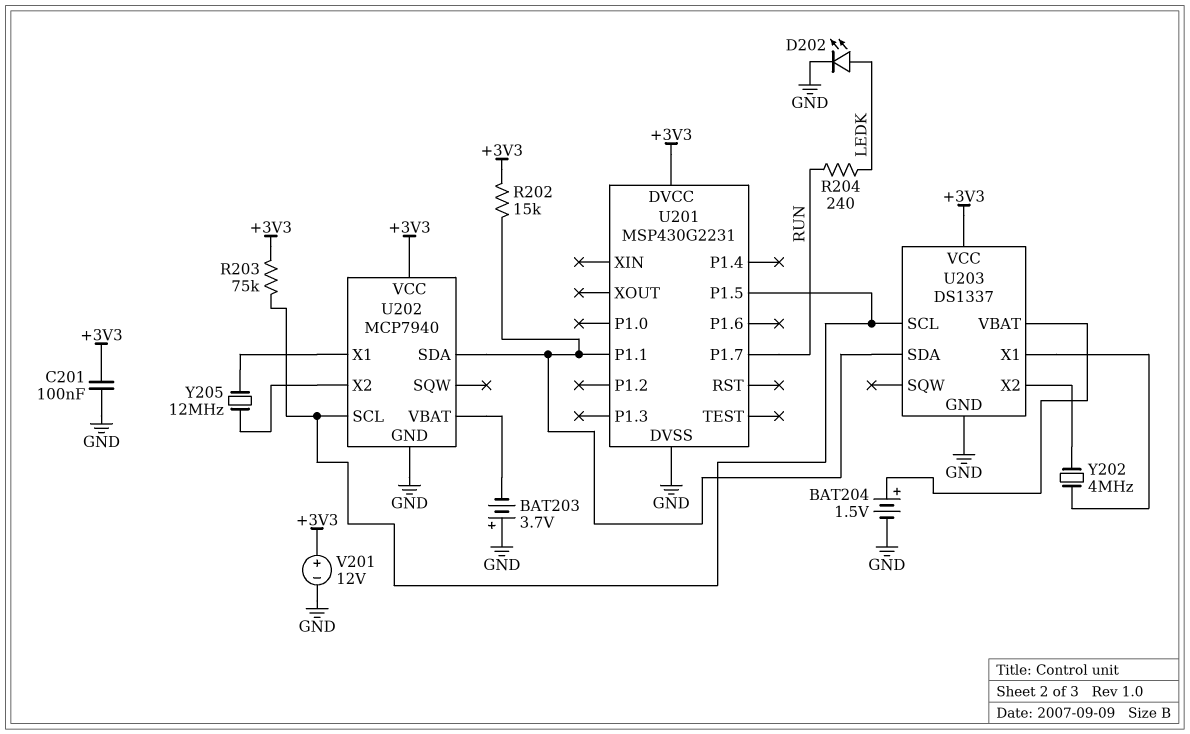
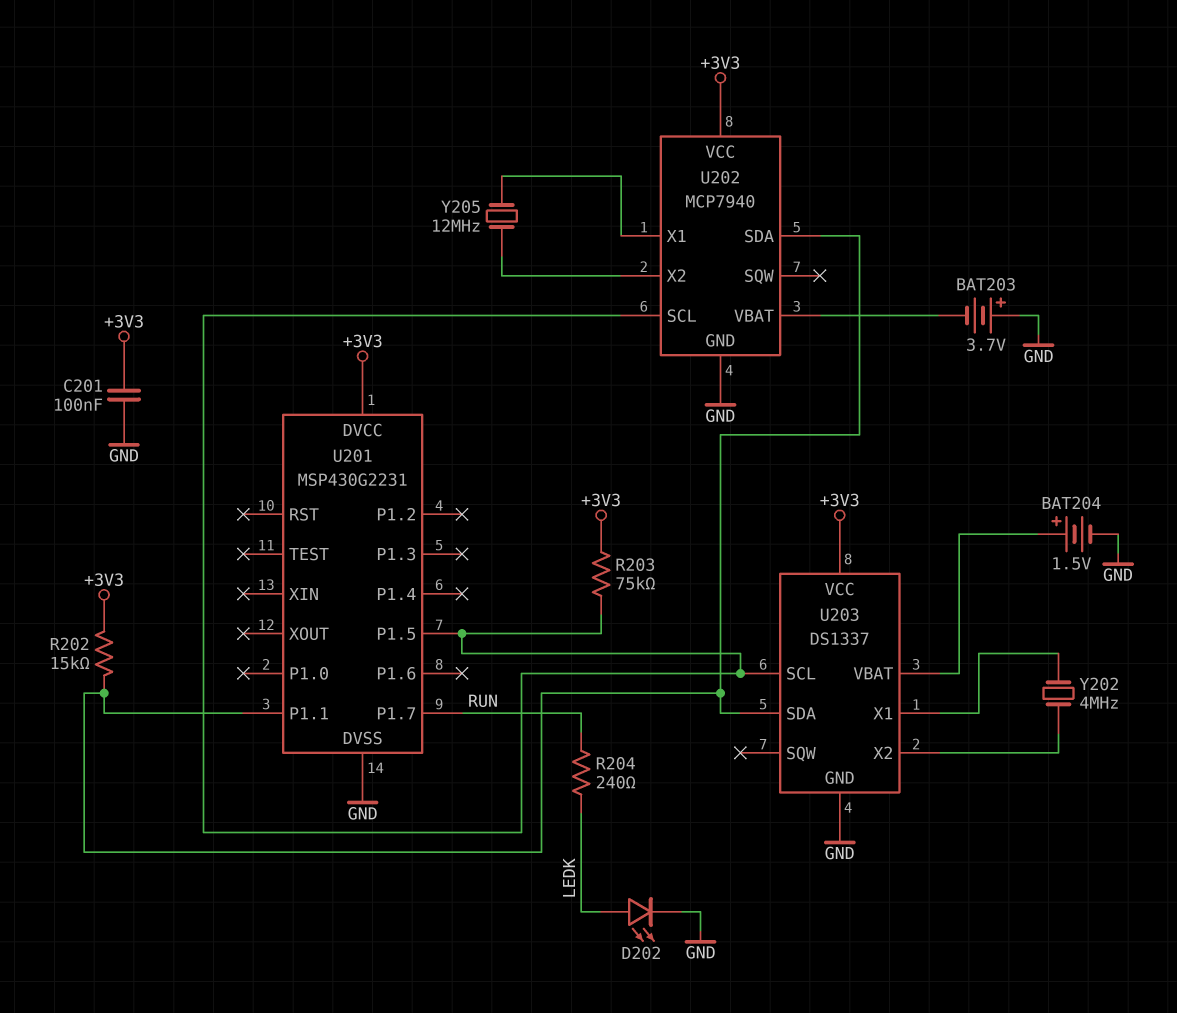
V201: 12V (plus +3V3, minus GND) -> none

